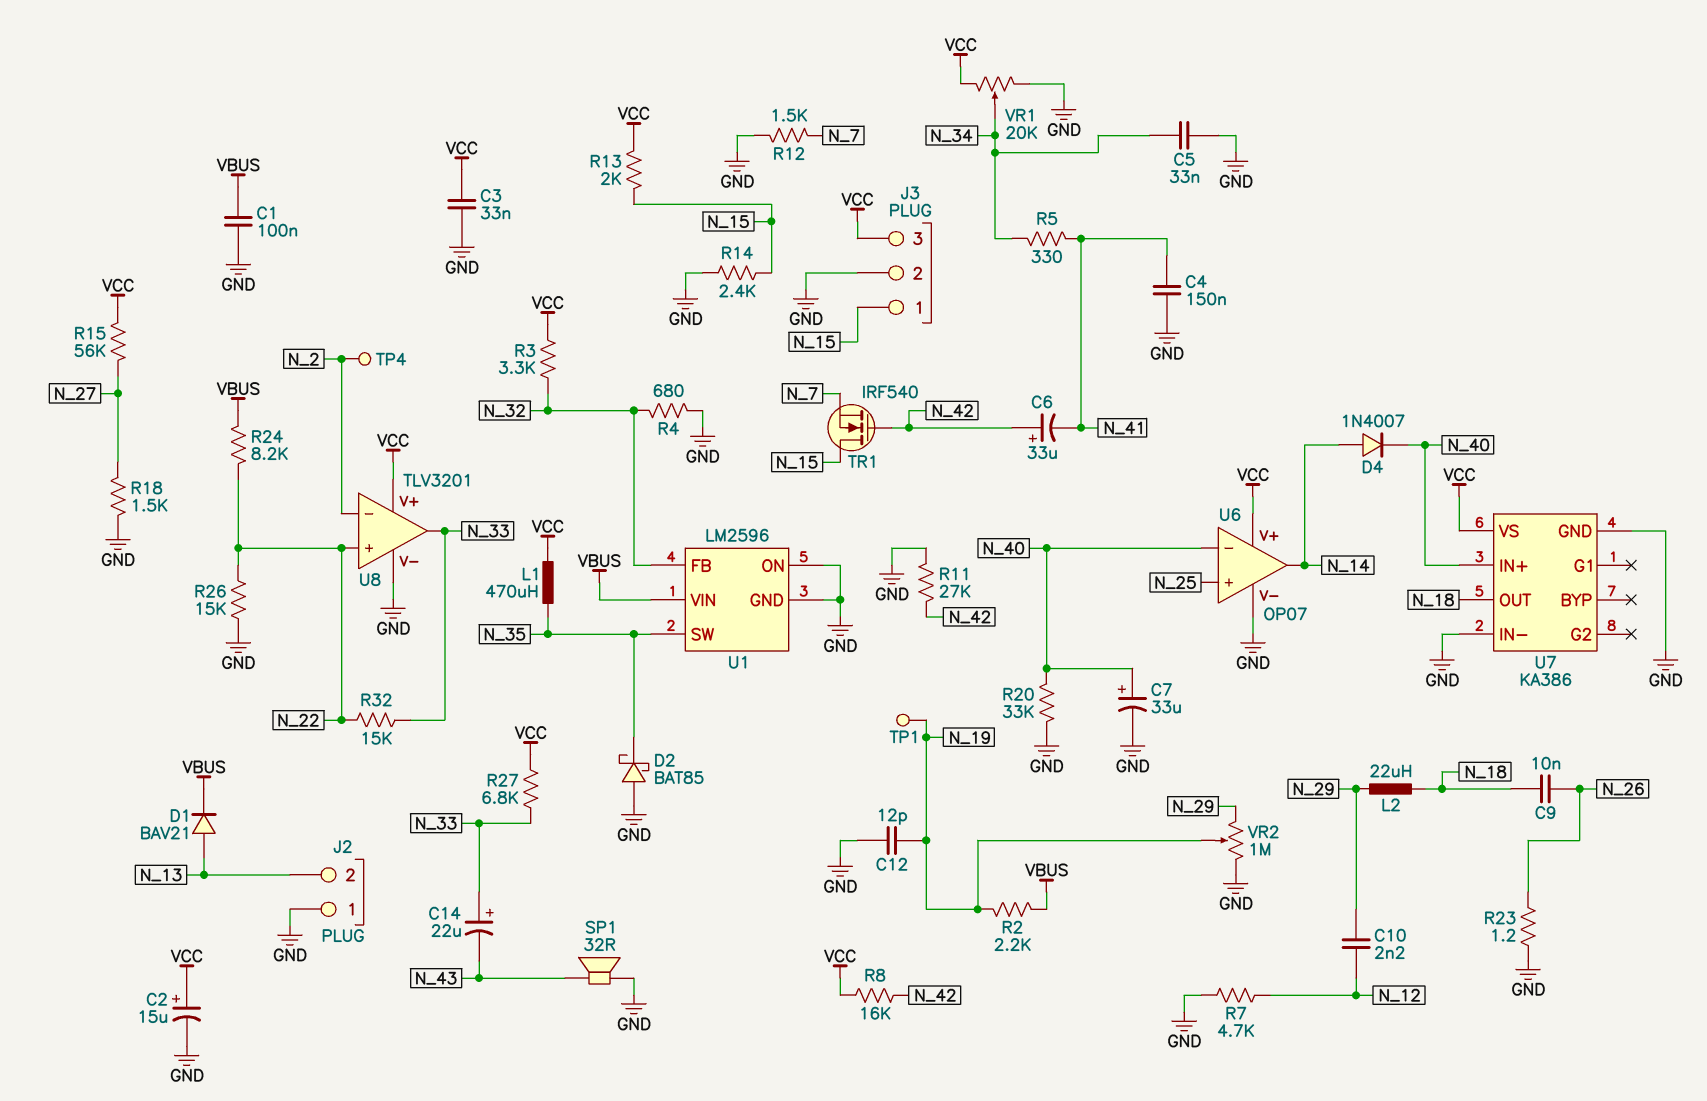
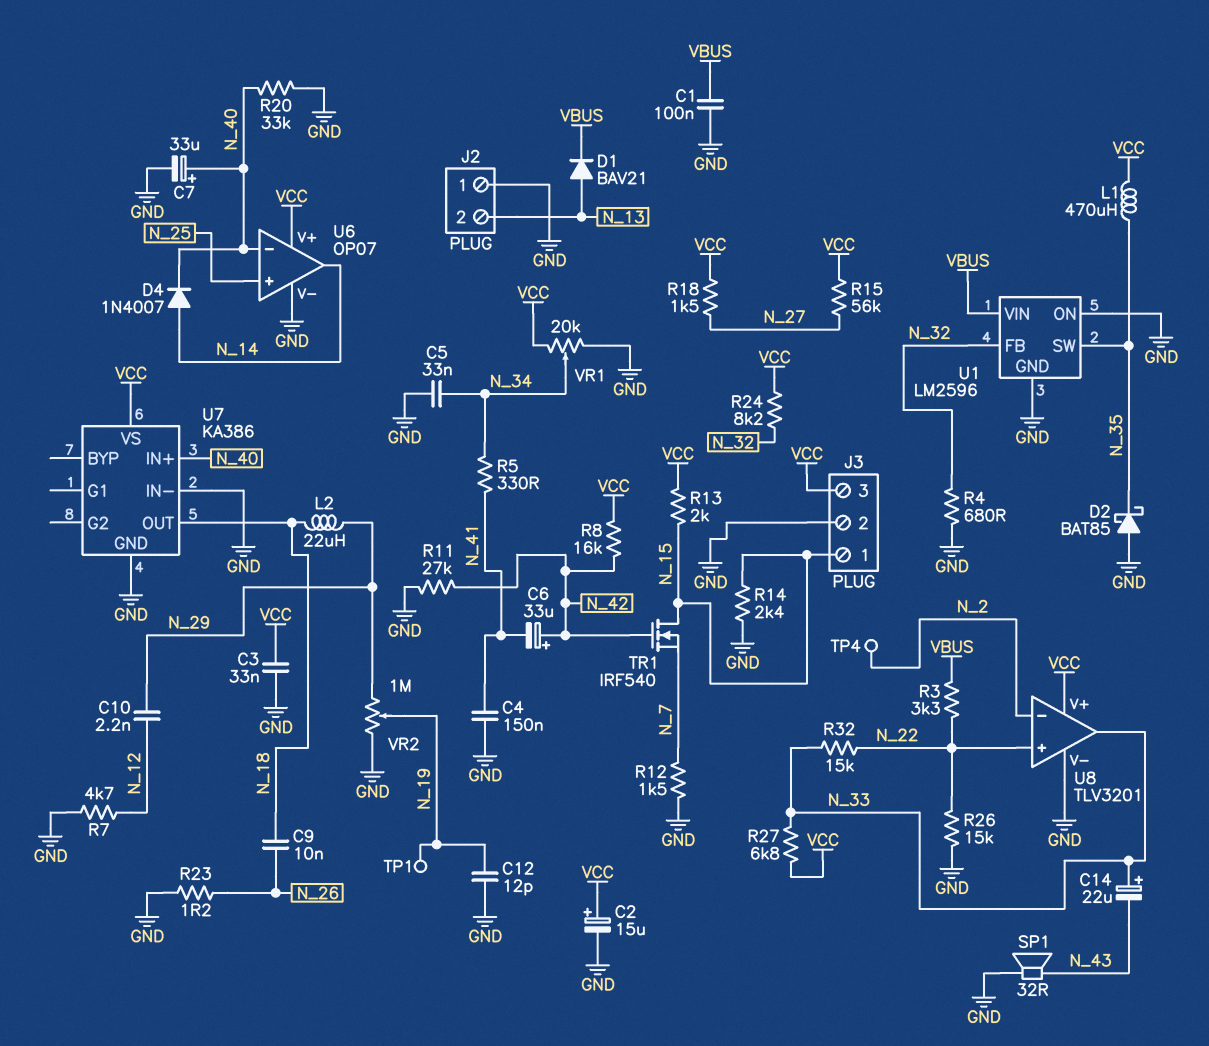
R2: 2.2k (N_19, VBUS) -> none
R3: 3.3k (N_32, VCC) -> 3.3k (N_22, VBUS)
R18: 1.5k (GND, N_27) -> 1.5k (N_27, VCC)
R24: 8.2k (N_22, VBUS) -> 8.2k (N_32, VCC)

